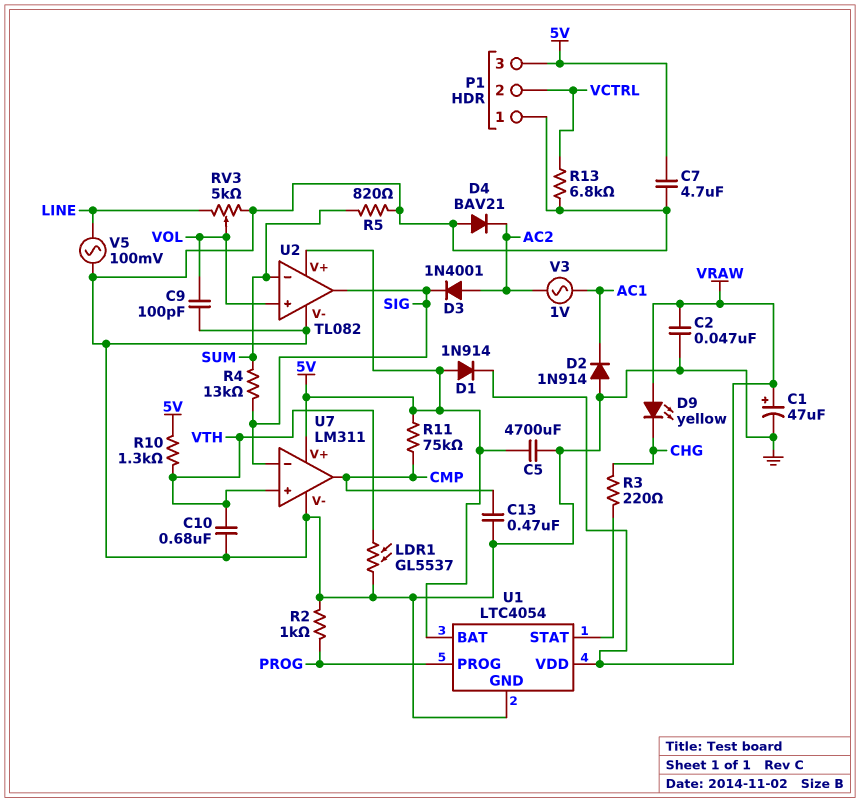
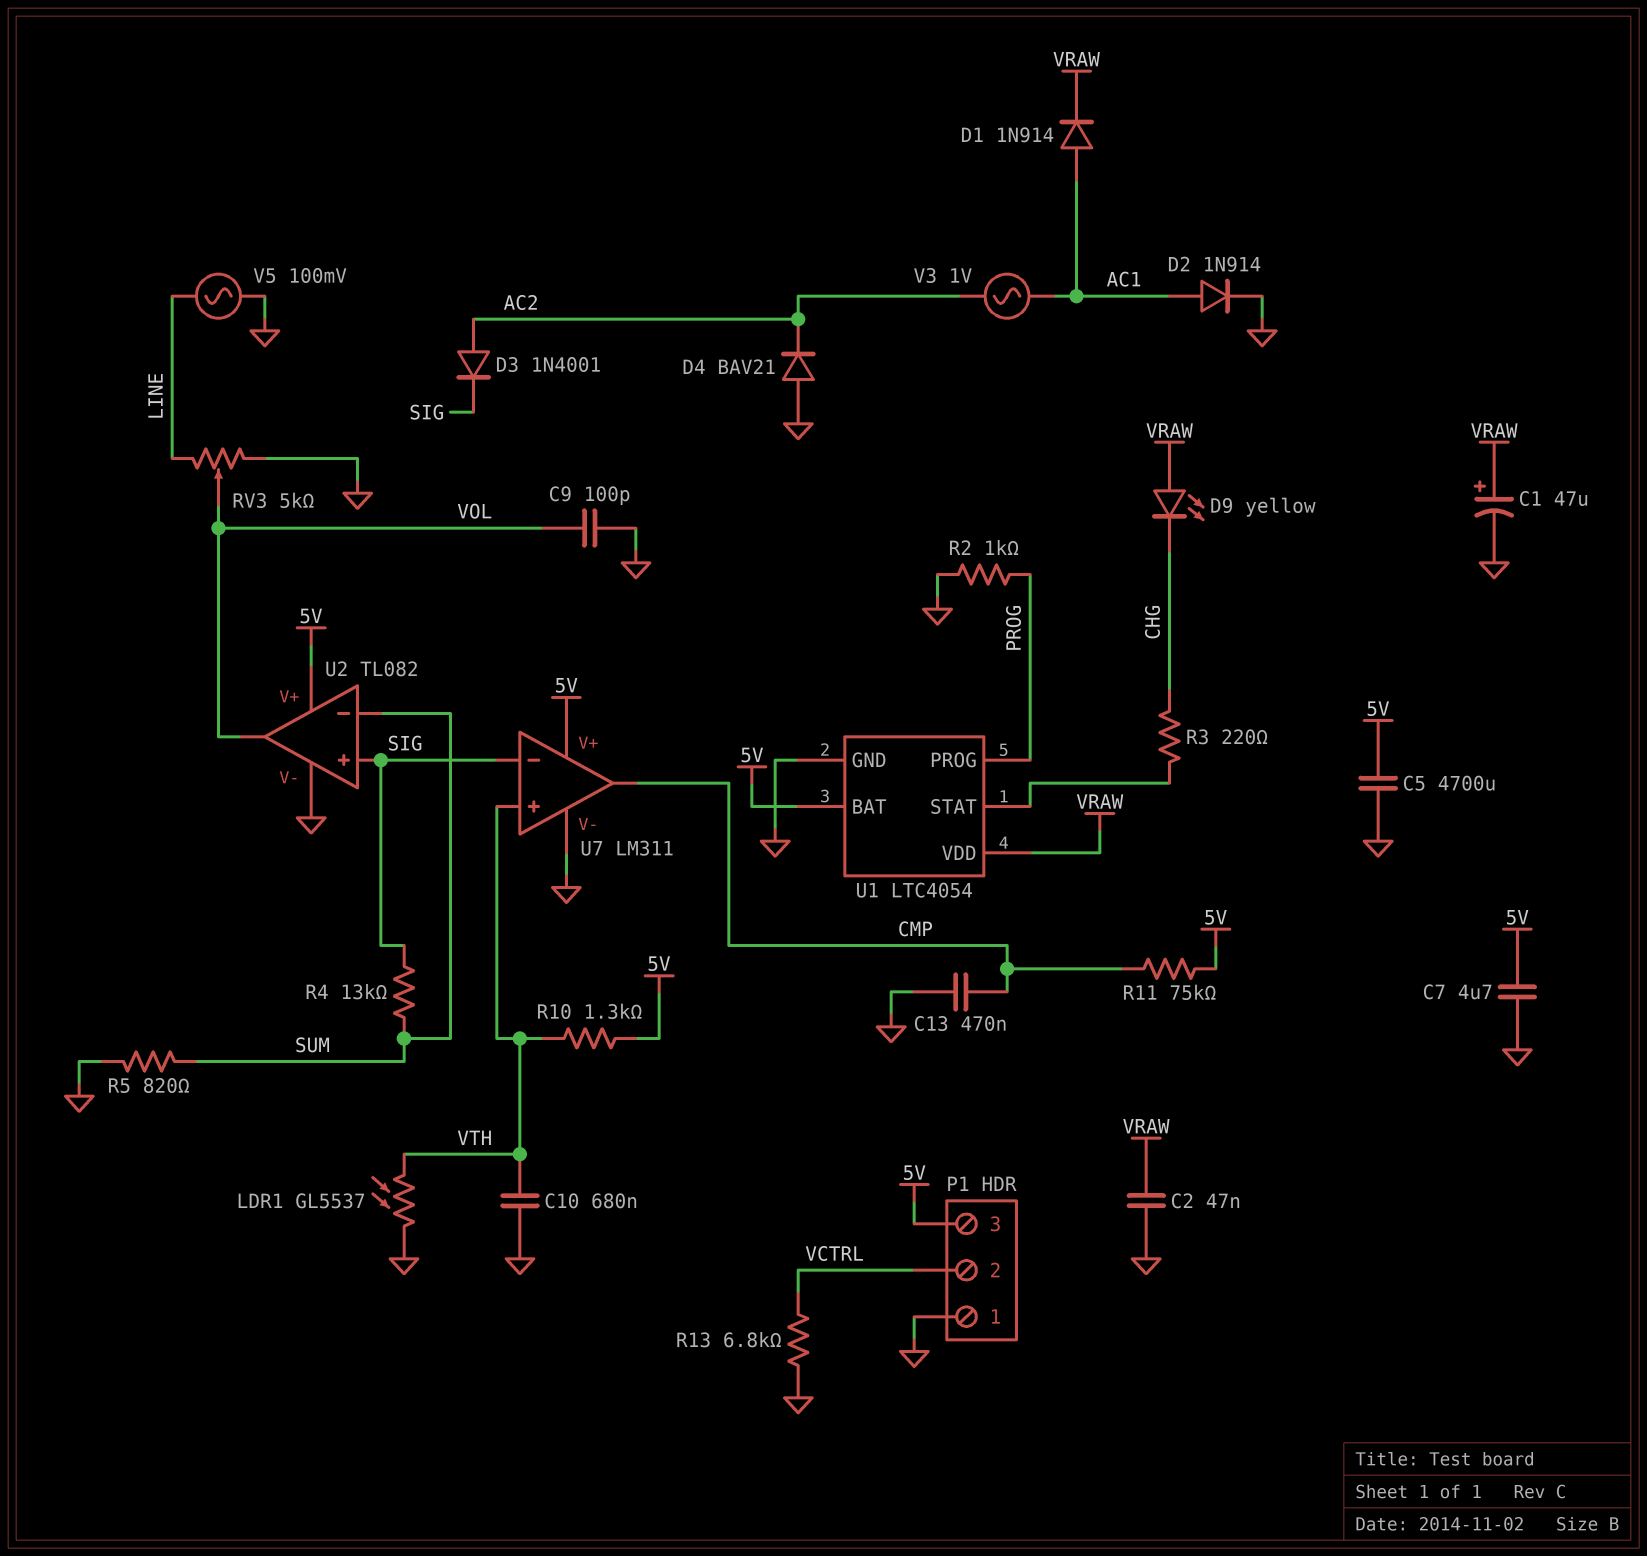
D1: diode 1N914 (A 5V, K VRAW) -> diode 1N914 (A AC1, K VRAW)
D2: diode 1N914 (A GND, K AC1) -> diode 1N914 (A AC1, K GND)
U2 pin in+: VOL -> SIG
U2 pin out: SIG -> VOL

